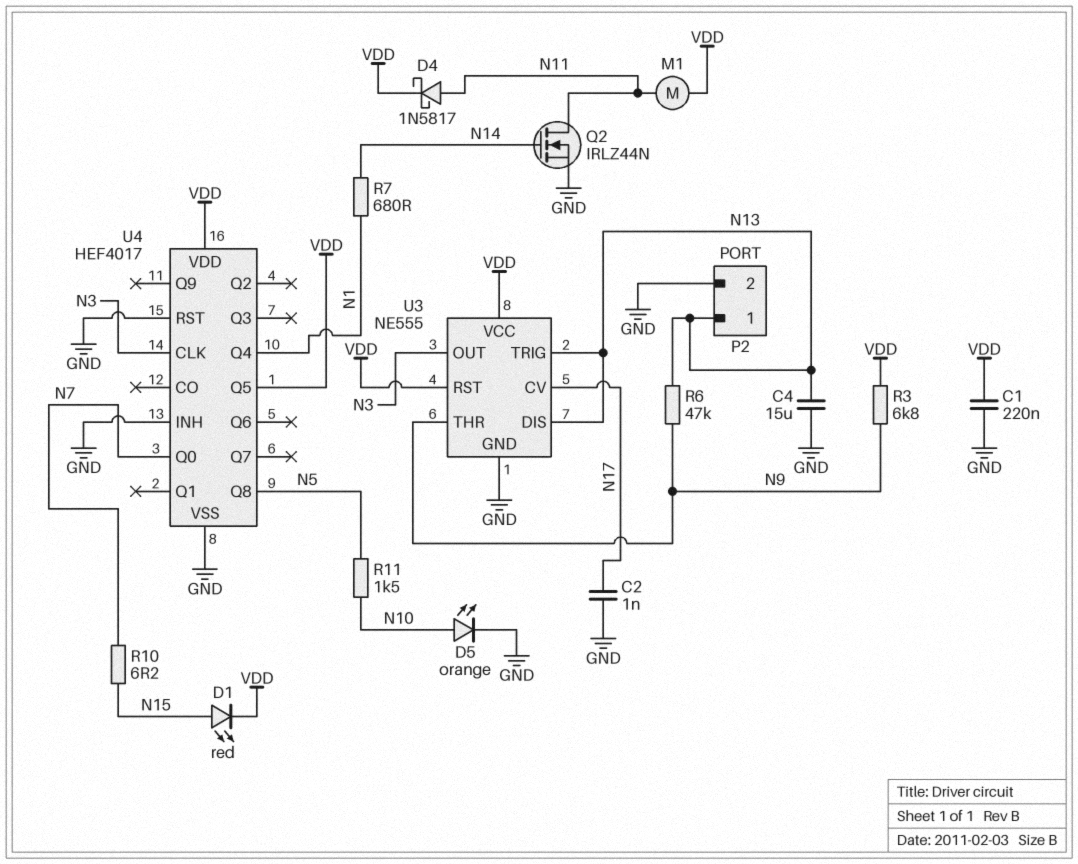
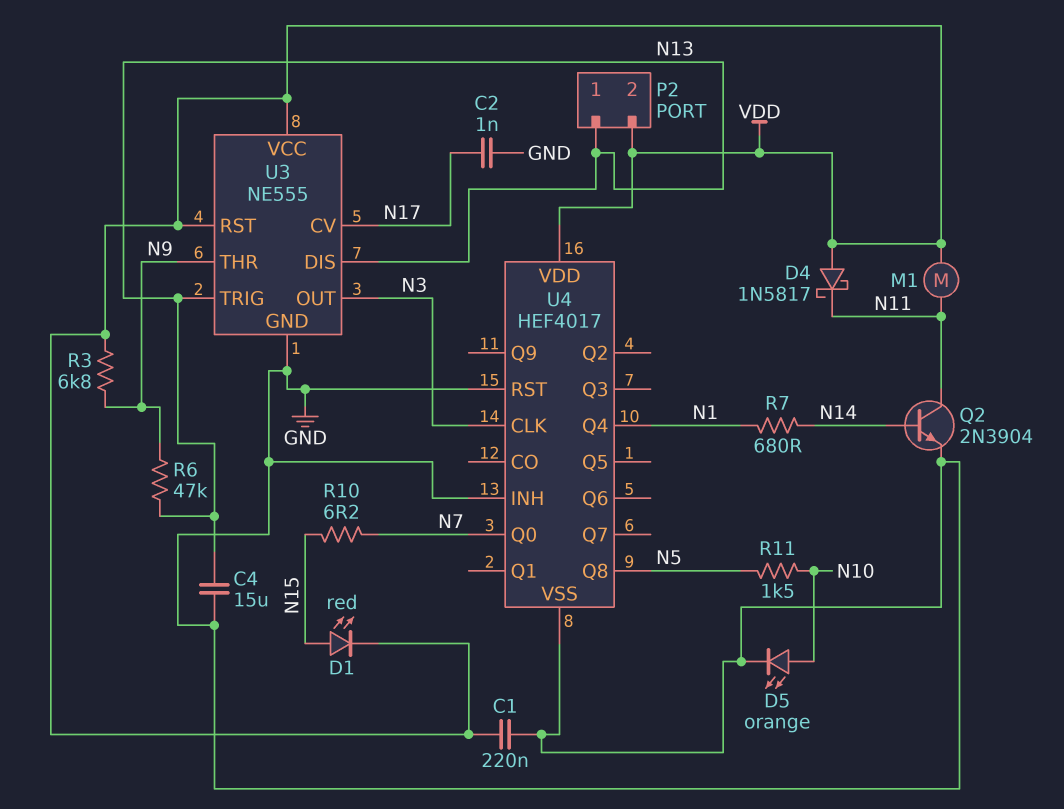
D4: schottky 1N5817 (A N11, K VDD) -> schottky 1N5817 (A VDD, K N11)
P2 pin 2: GND -> VDD
Q2: NMOS IRLZ44N (G N14, D N11, S GND) -> NPN 2N3904 (B N14, C N11, E GND)
U4 pin Q5: VDD -> none

